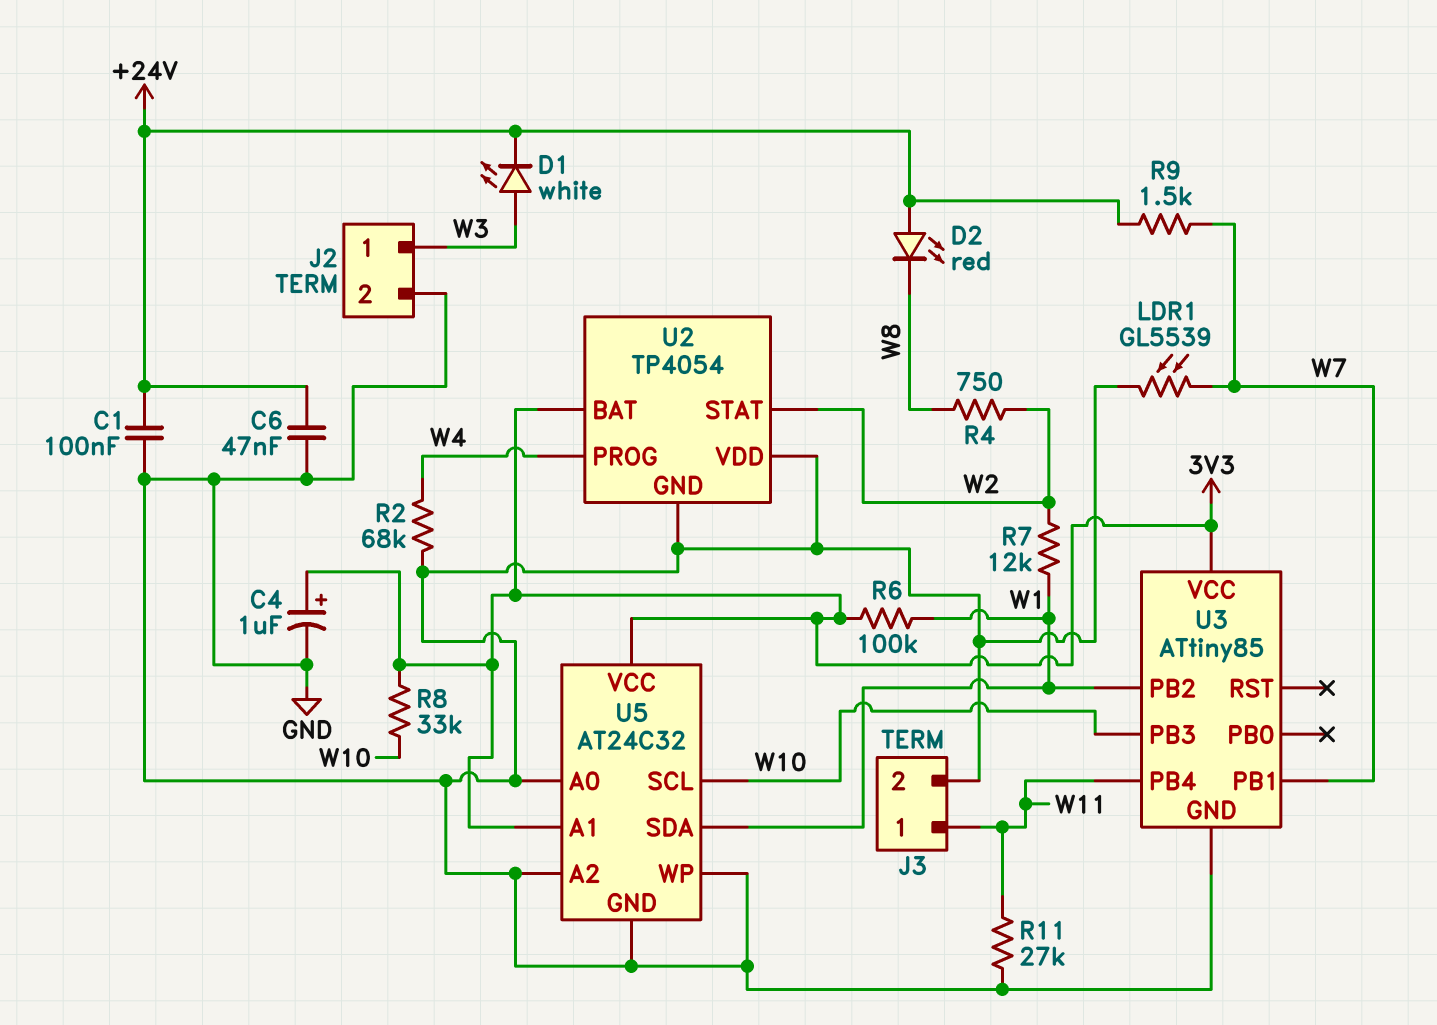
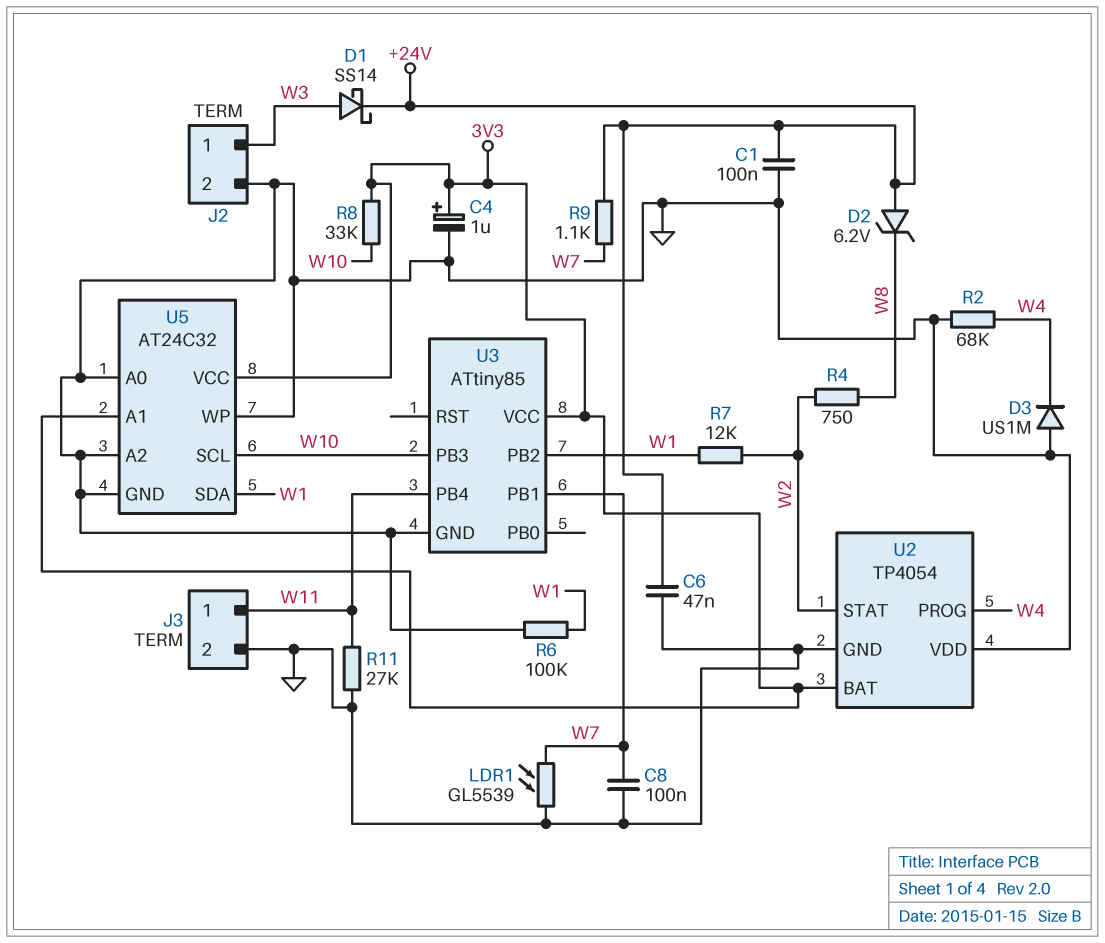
C8: none -> 100nF (GND, W7)
D1: LED white (A W3, K +24V) -> schottky SS14 (A W3, K +24V)
D2: LED red (A +24V, K W8) -> zener 6.2V (A +24V, K W8)
D3: none -> diode US1M (A GND, K W4)
R6: 100k (3V3, W1) -> 100k (GND, W1)
R9: 1.5k (+24V, W7) -> 1.1k (+24V, W7)

